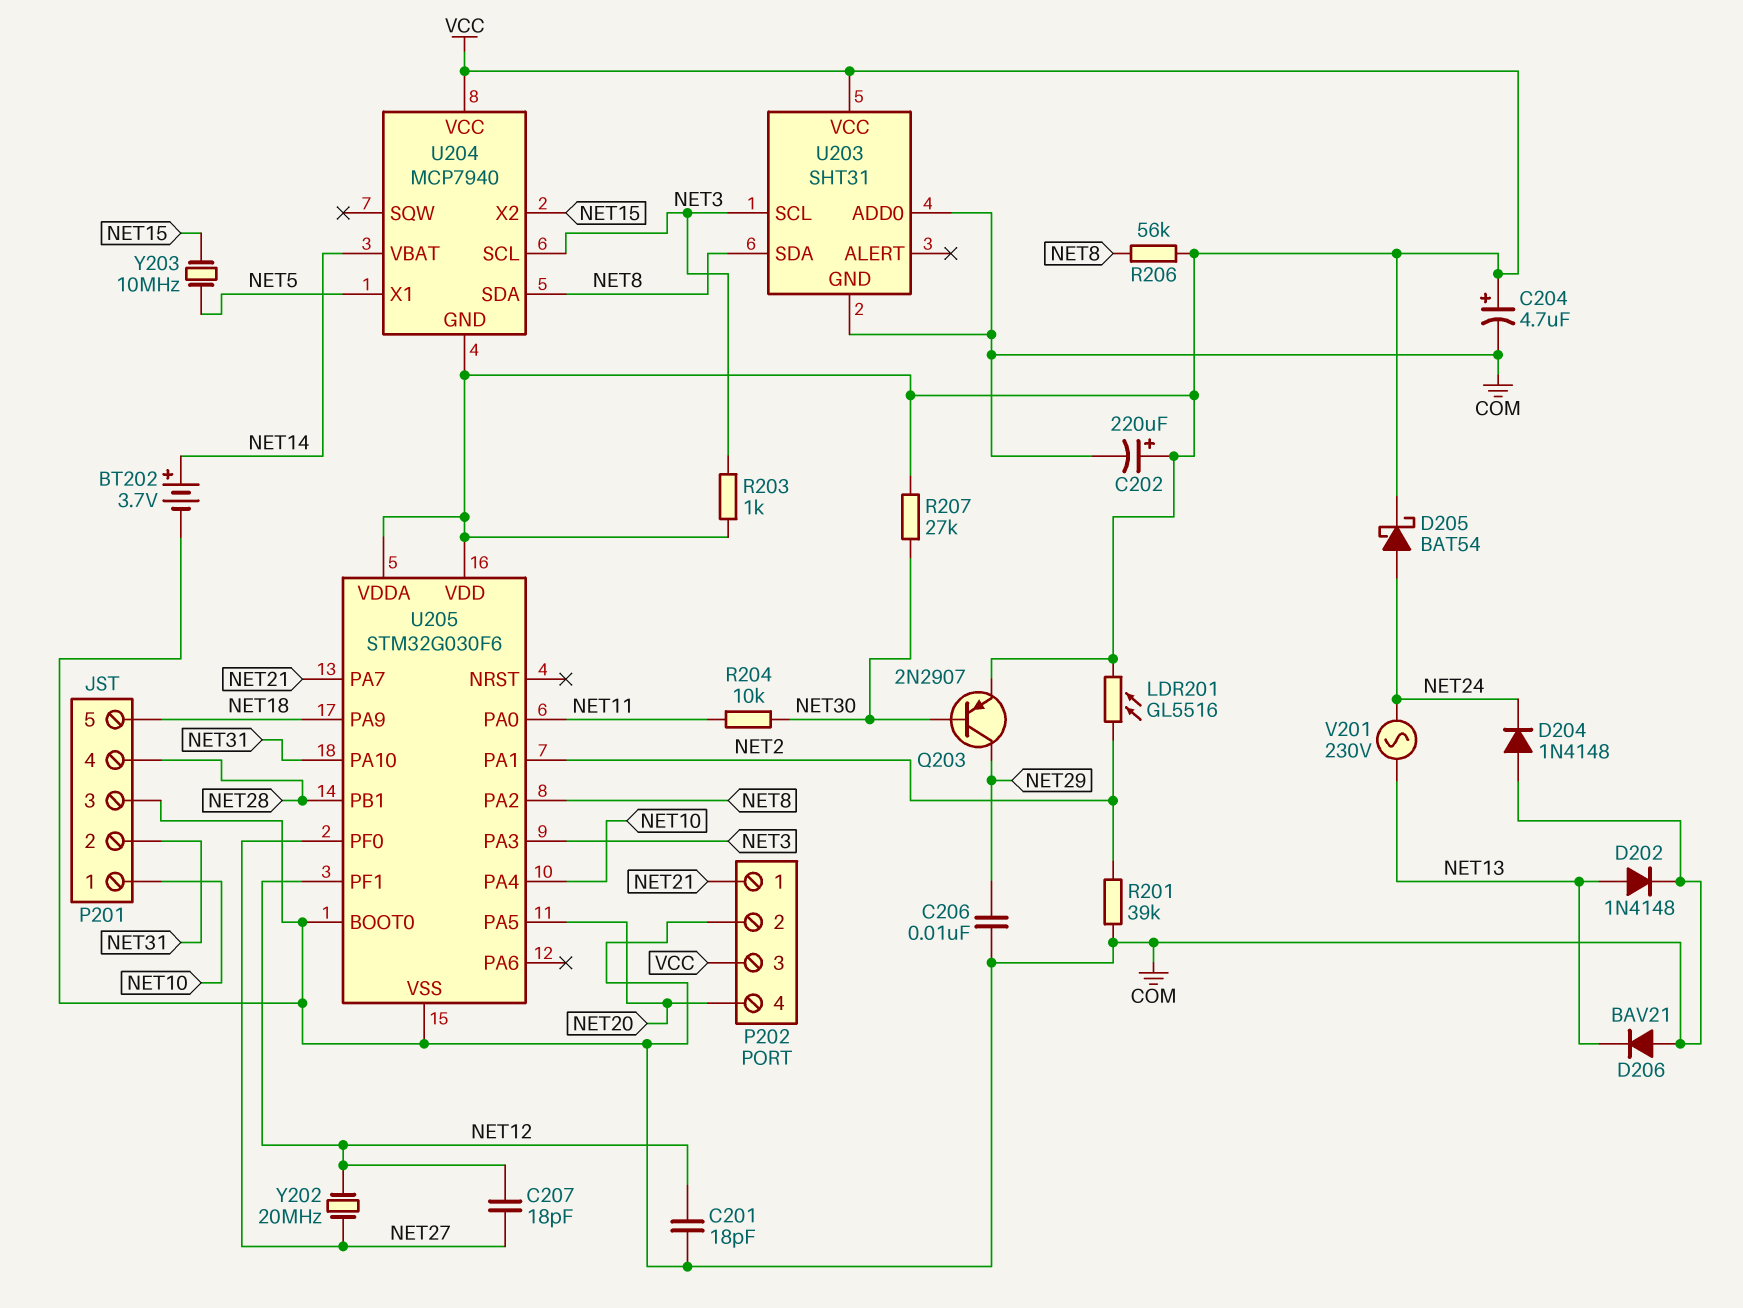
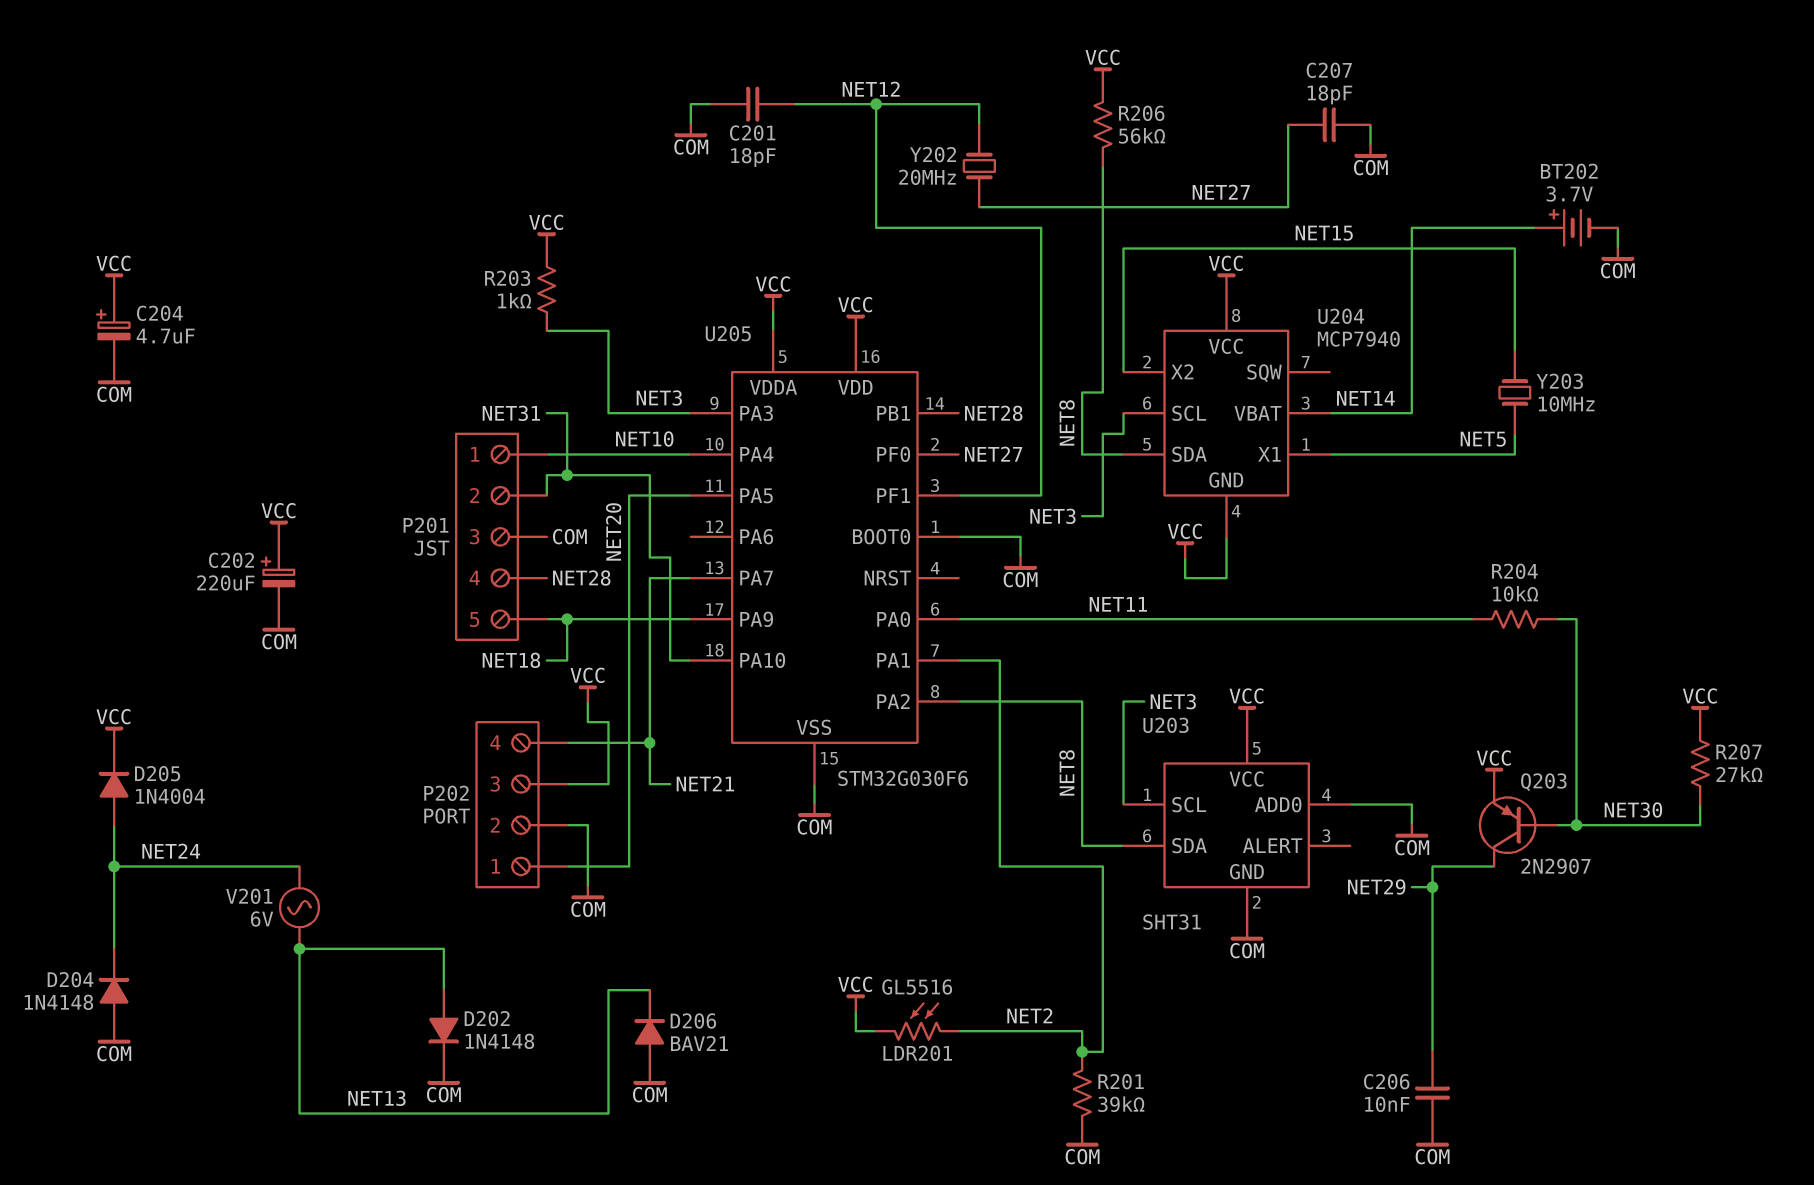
C207: 18pF (NET12, NET27) -> 18pF (COM, NET27)
D205: schottky BAT54 (A NET24, K VCC) -> diode 1N4004 (A NET24, K VCC)
P202 pin 1: NET21 -> NET20
P202 pin 4: NET20 -> NET21
V201: AC 230V (NET13, NET24) -> AC 6V (NET13, NET24)

